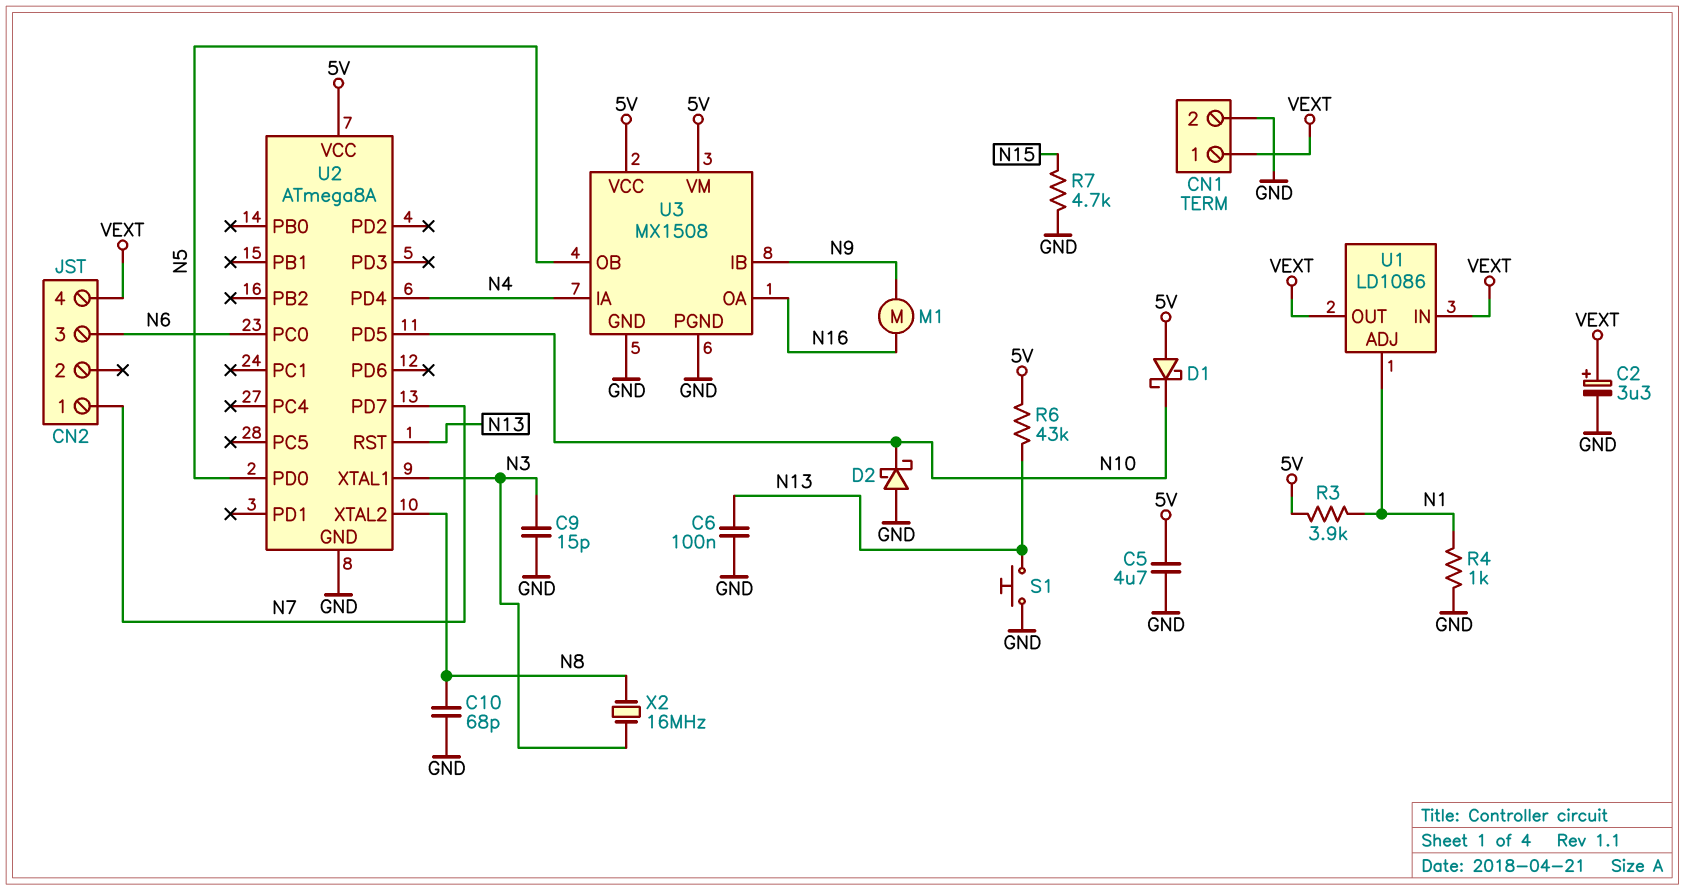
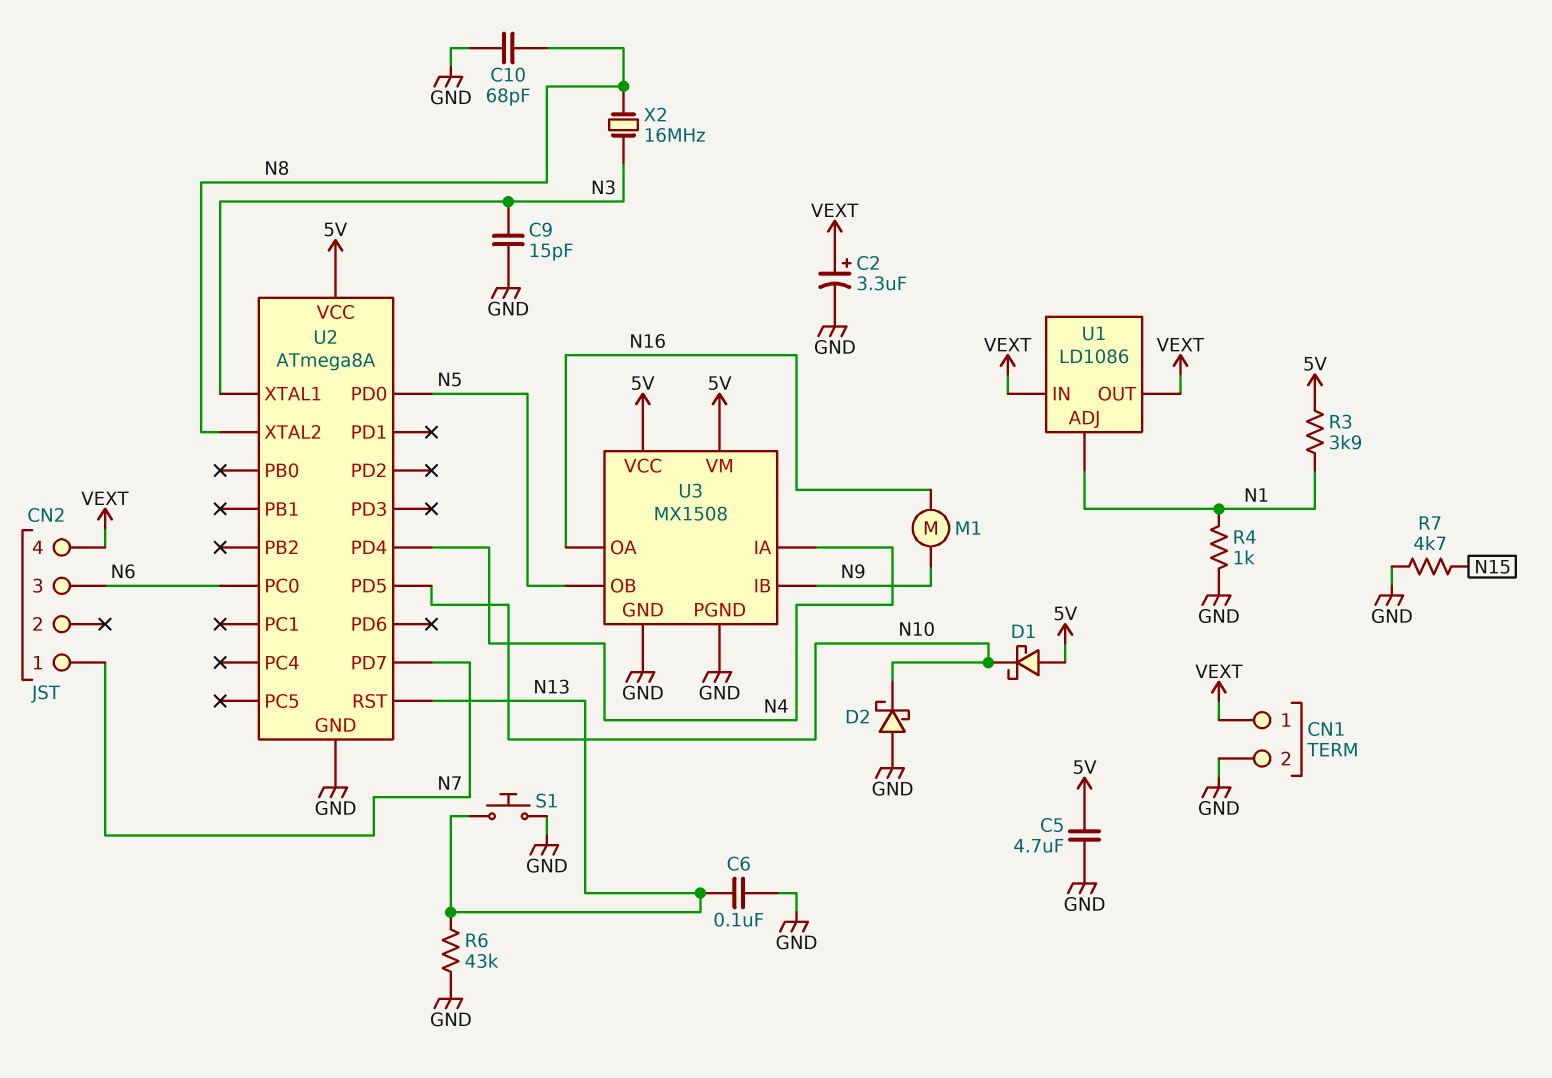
R6: 43k (5V, N13) -> 43k (GND, N13)

